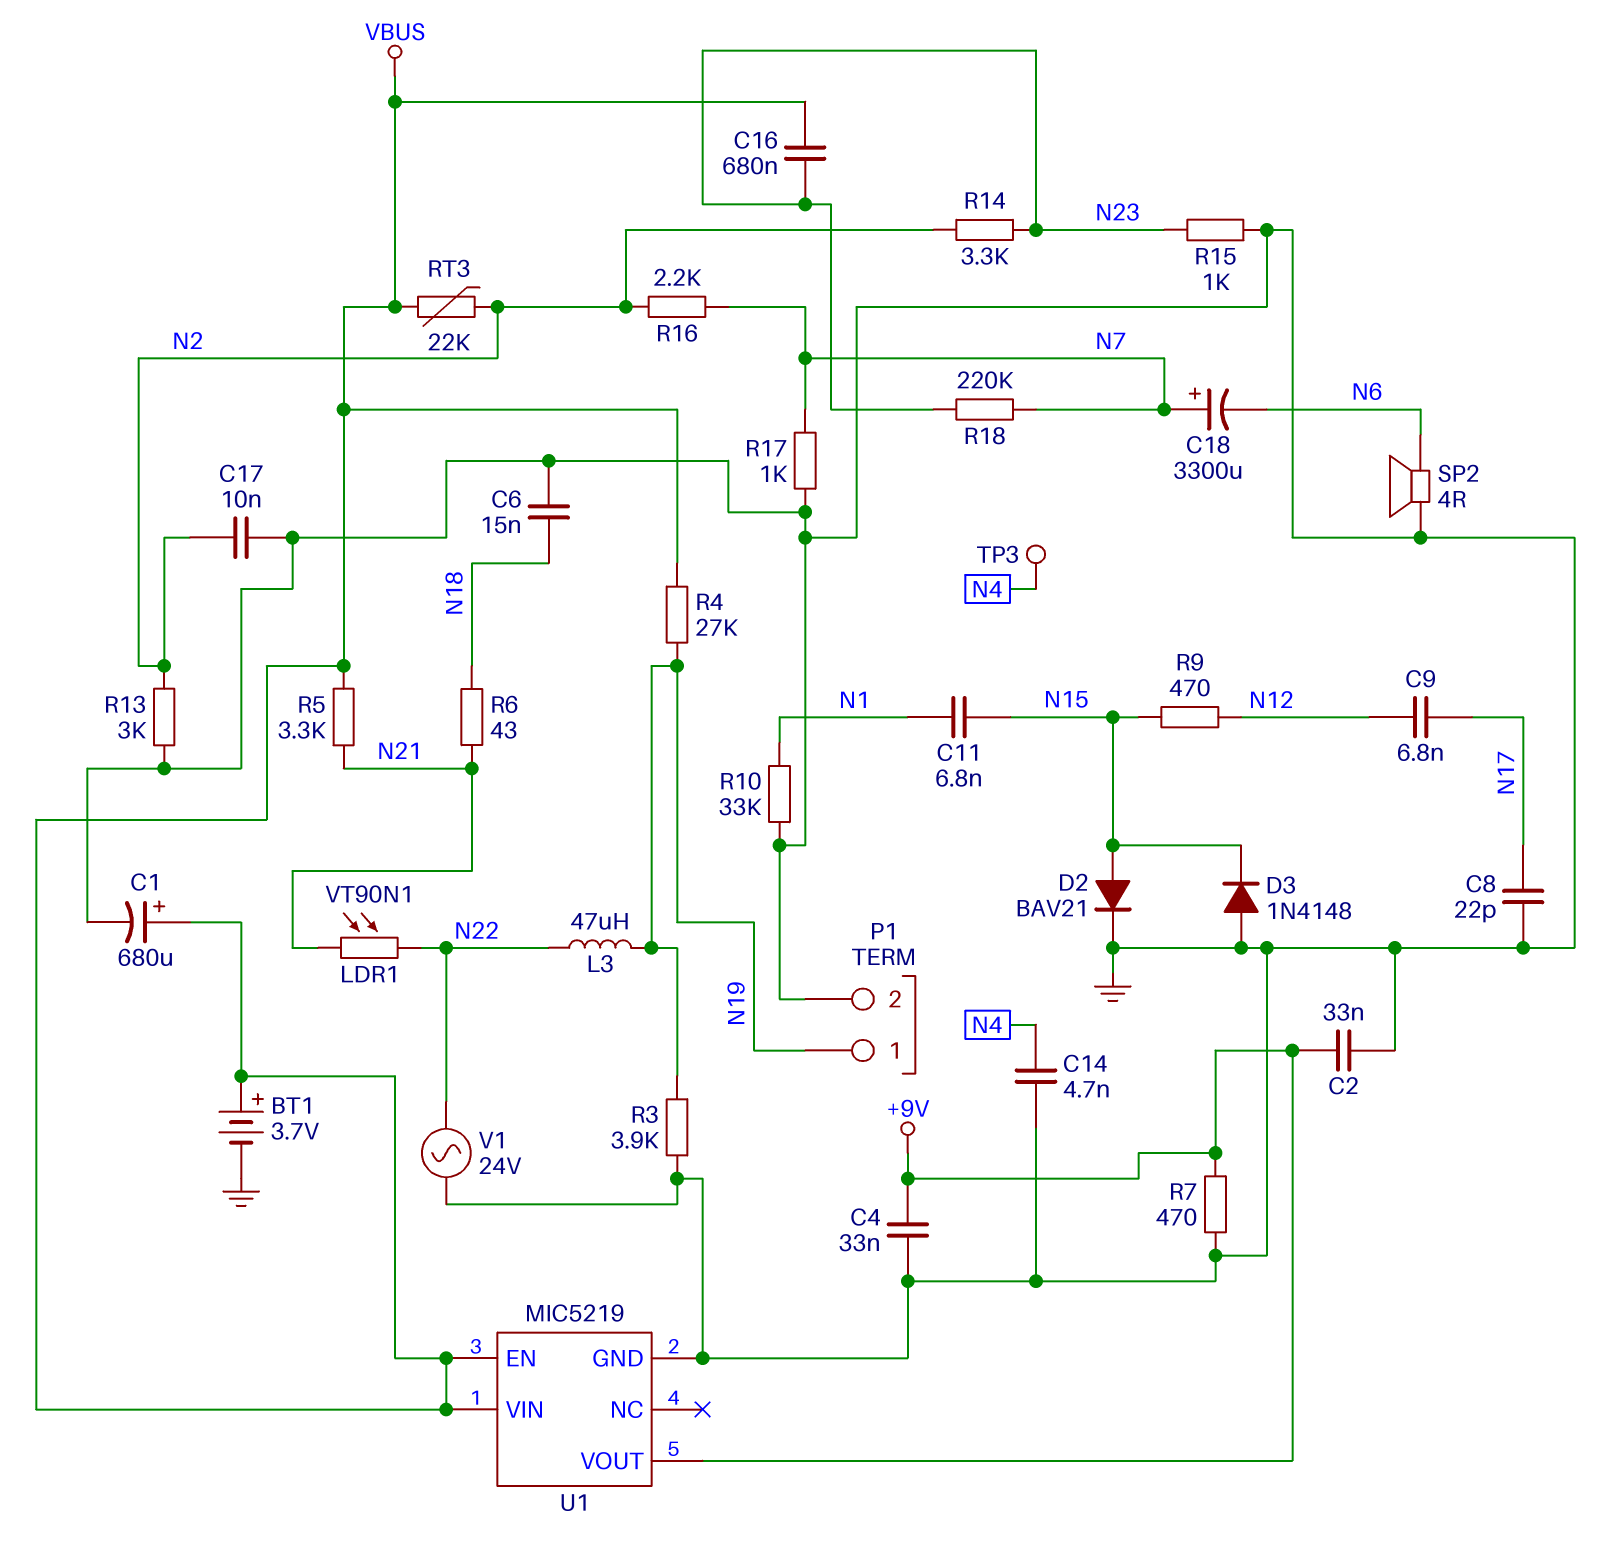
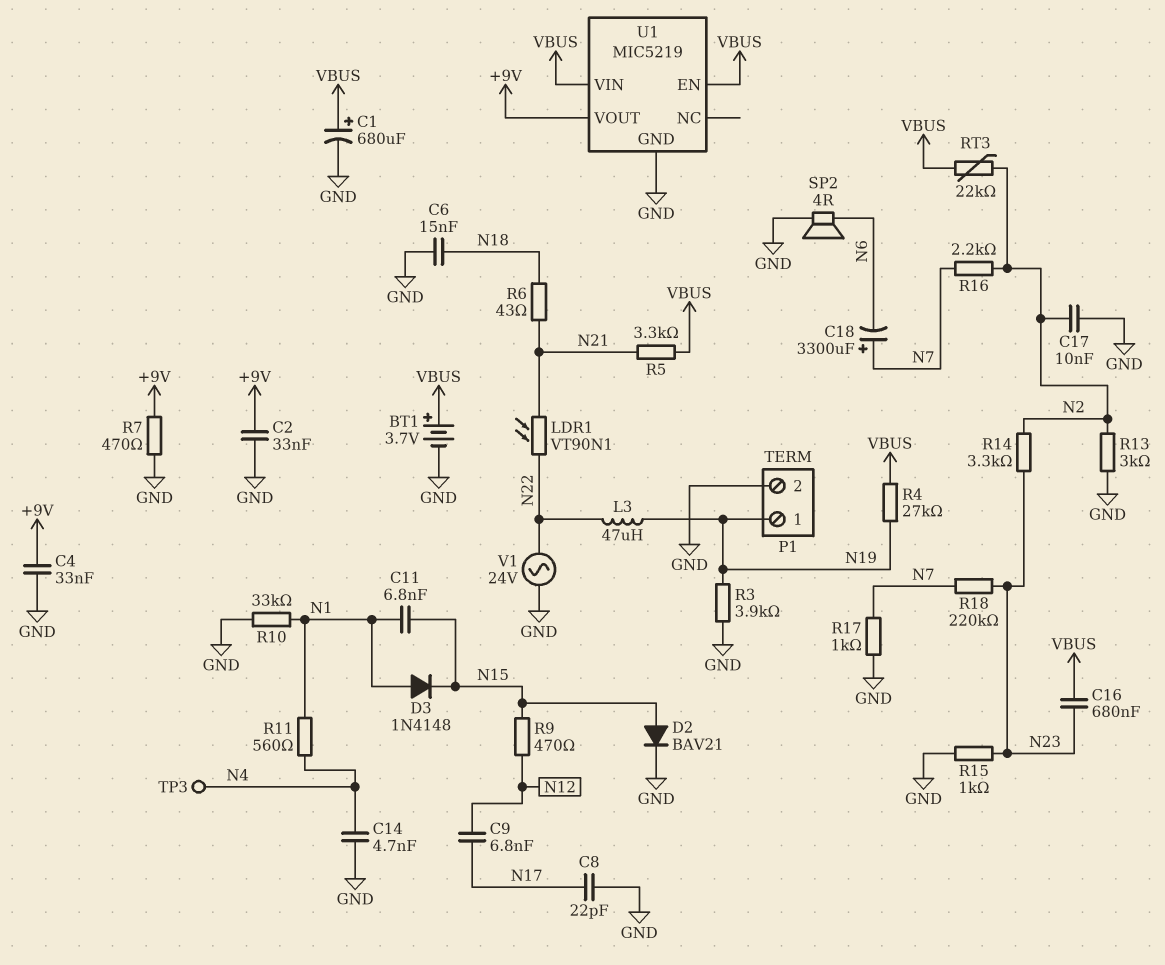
D3: diode 1N4148 (A GND, K N15) -> diode 1N4148 (A N1, K N15)
R11: none -> 560 (N1, N4)

